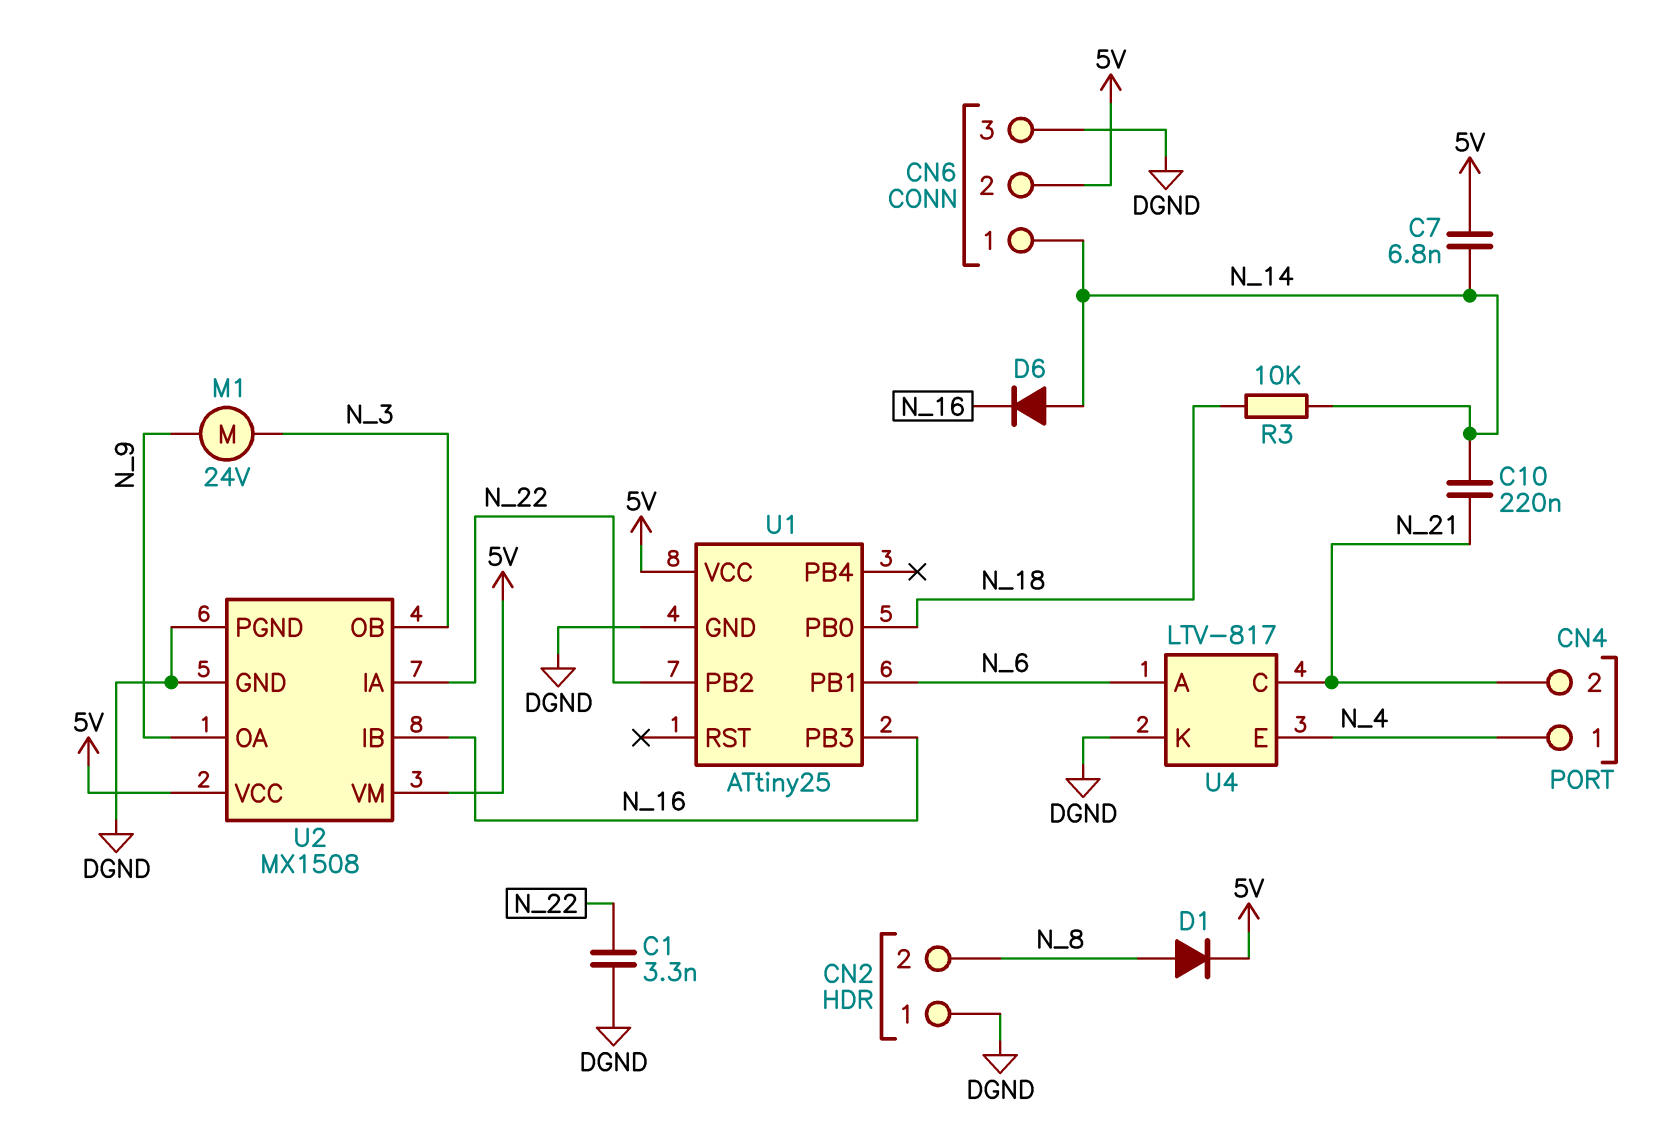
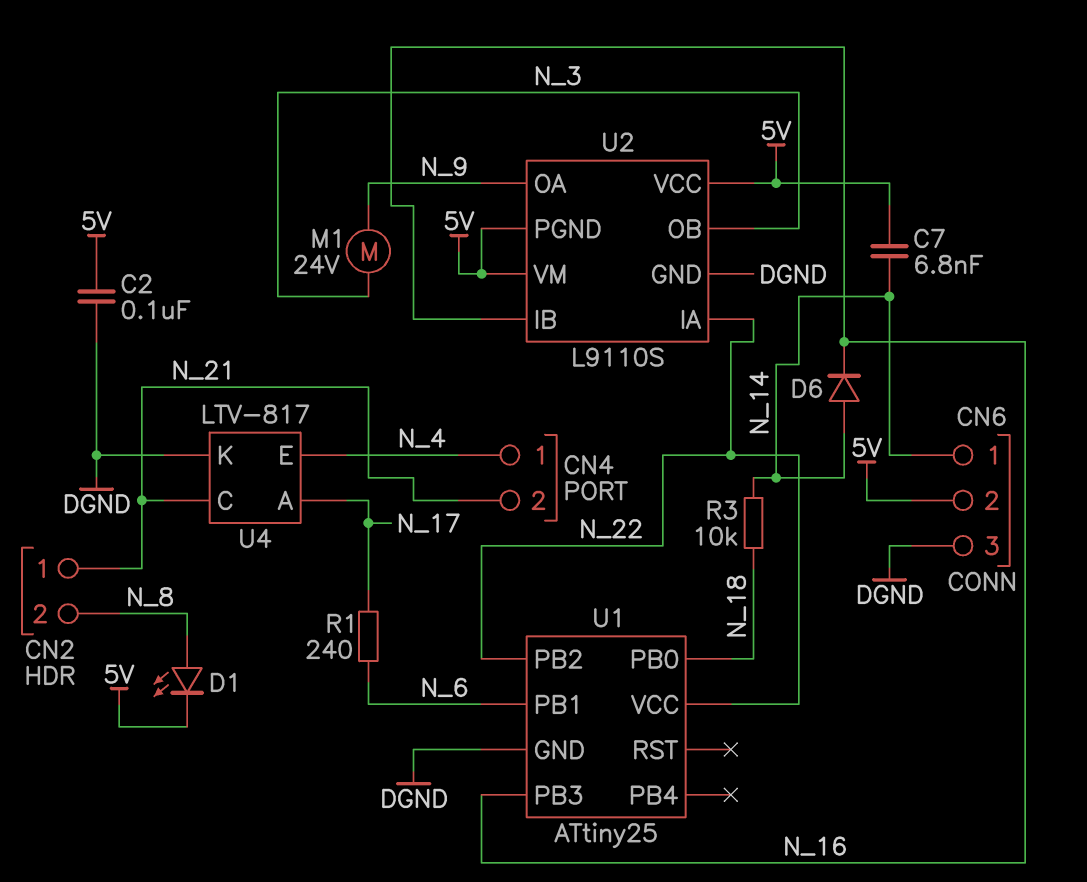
C1: 3.3nF (DGND, N_22) -> none
C2: none -> 100nF (5V, DGND)
C10: 220nF (N_14, N_21) -> none
CN2 pin 1: DGND -> N_21
D1: diode (A N_8, K 5V) -> LED (A N_8, K 5V)
R1: none -> 240 (N_6, N_17)
U1 pin VCC: 5V -> N_22
U2: MX1508 -> L9110S
U2 pin PGND: DGND -> 5V
U4 pin A: N_6 -> N_17

